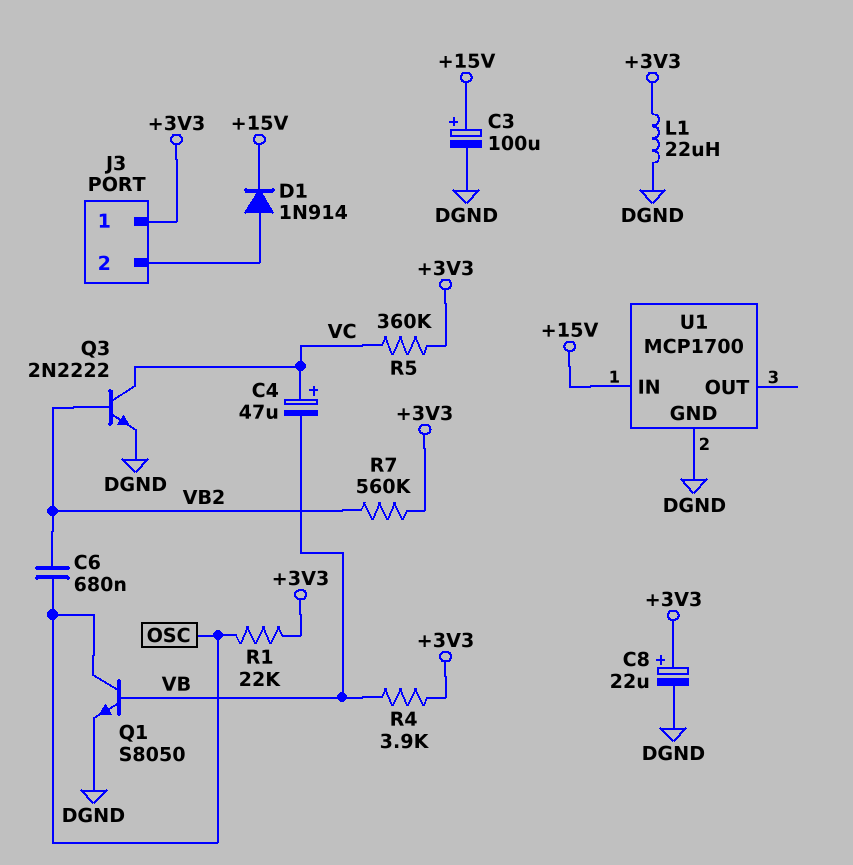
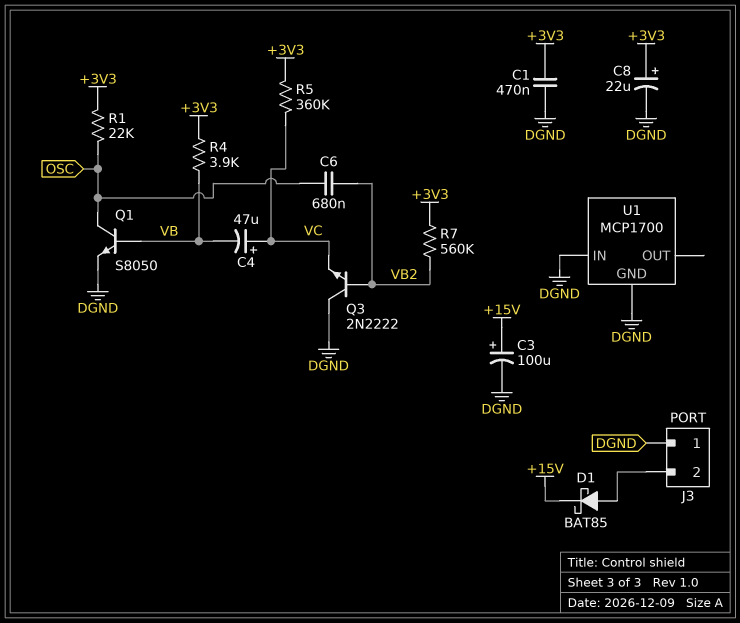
C1: none -> 470nF (+3V3, DGND)
D1: diode 1N914 (A J3/2, K +15V) -> schottky BAT85 (A J3/2, K +15V)
J3 pin 1: +3V3 -> DGND
L1: 22uH (+3V3, DGND) -> none
Q3: NPN 2N2222 (B VB2, C VC, E DGND) -> NPN 2N2222 (B VB2, C DGND, E VC)
U1 pin IN: +15V -> DGND

